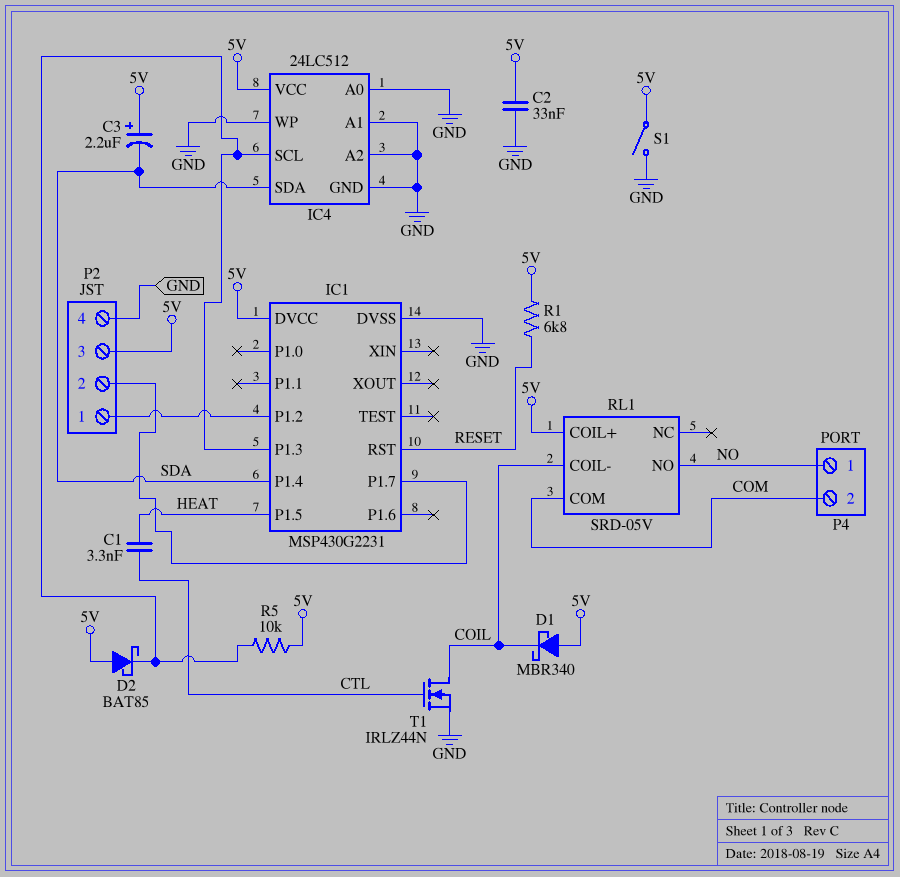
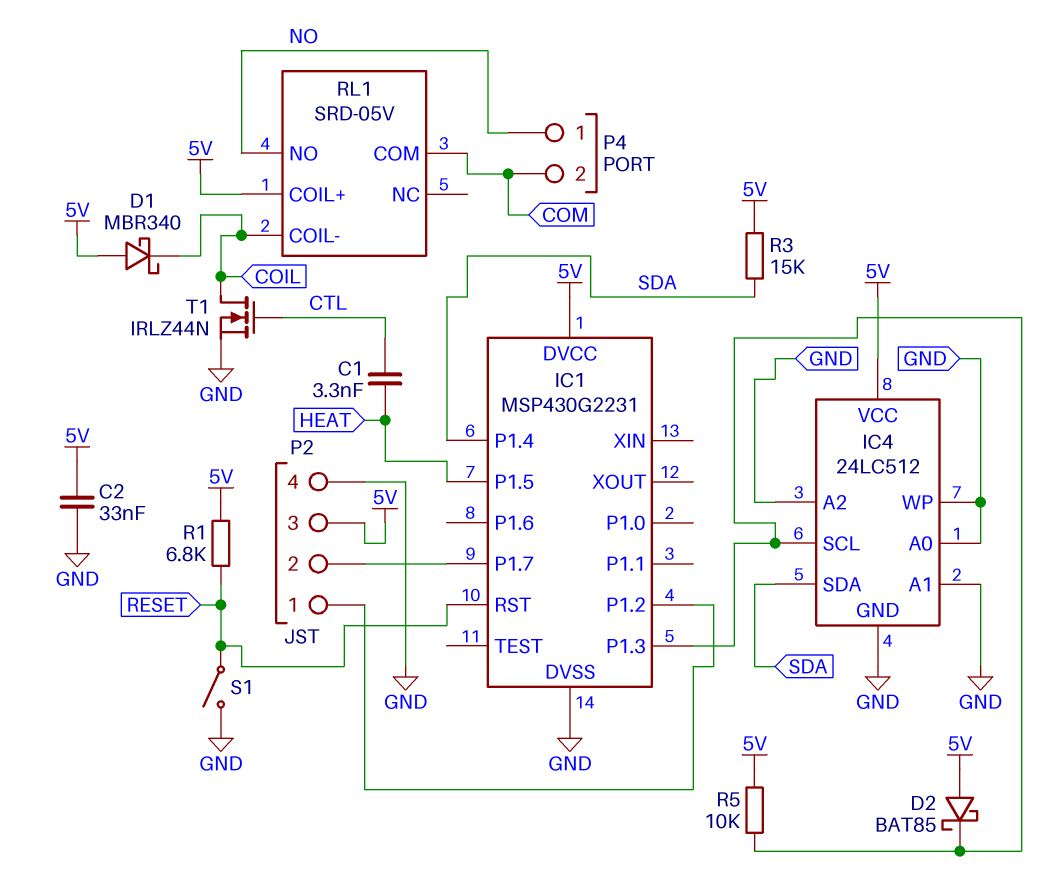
C3: 2.2uF (plus 5V, minus SDA) -> none
R3: none -> 15k (5V, SDA)
S1: switch (5V, GND) -> switch (GND, RESET)

